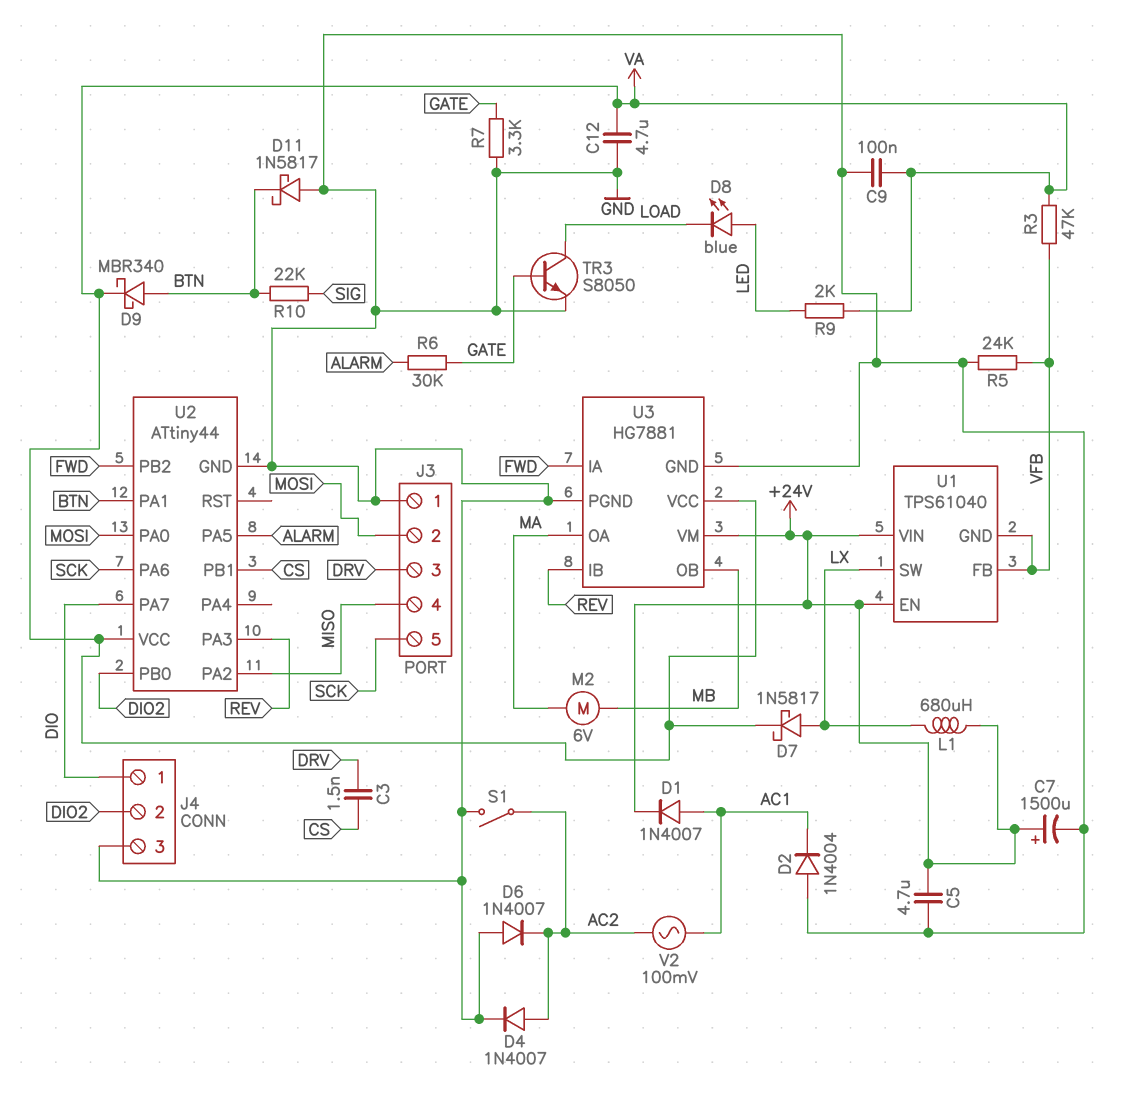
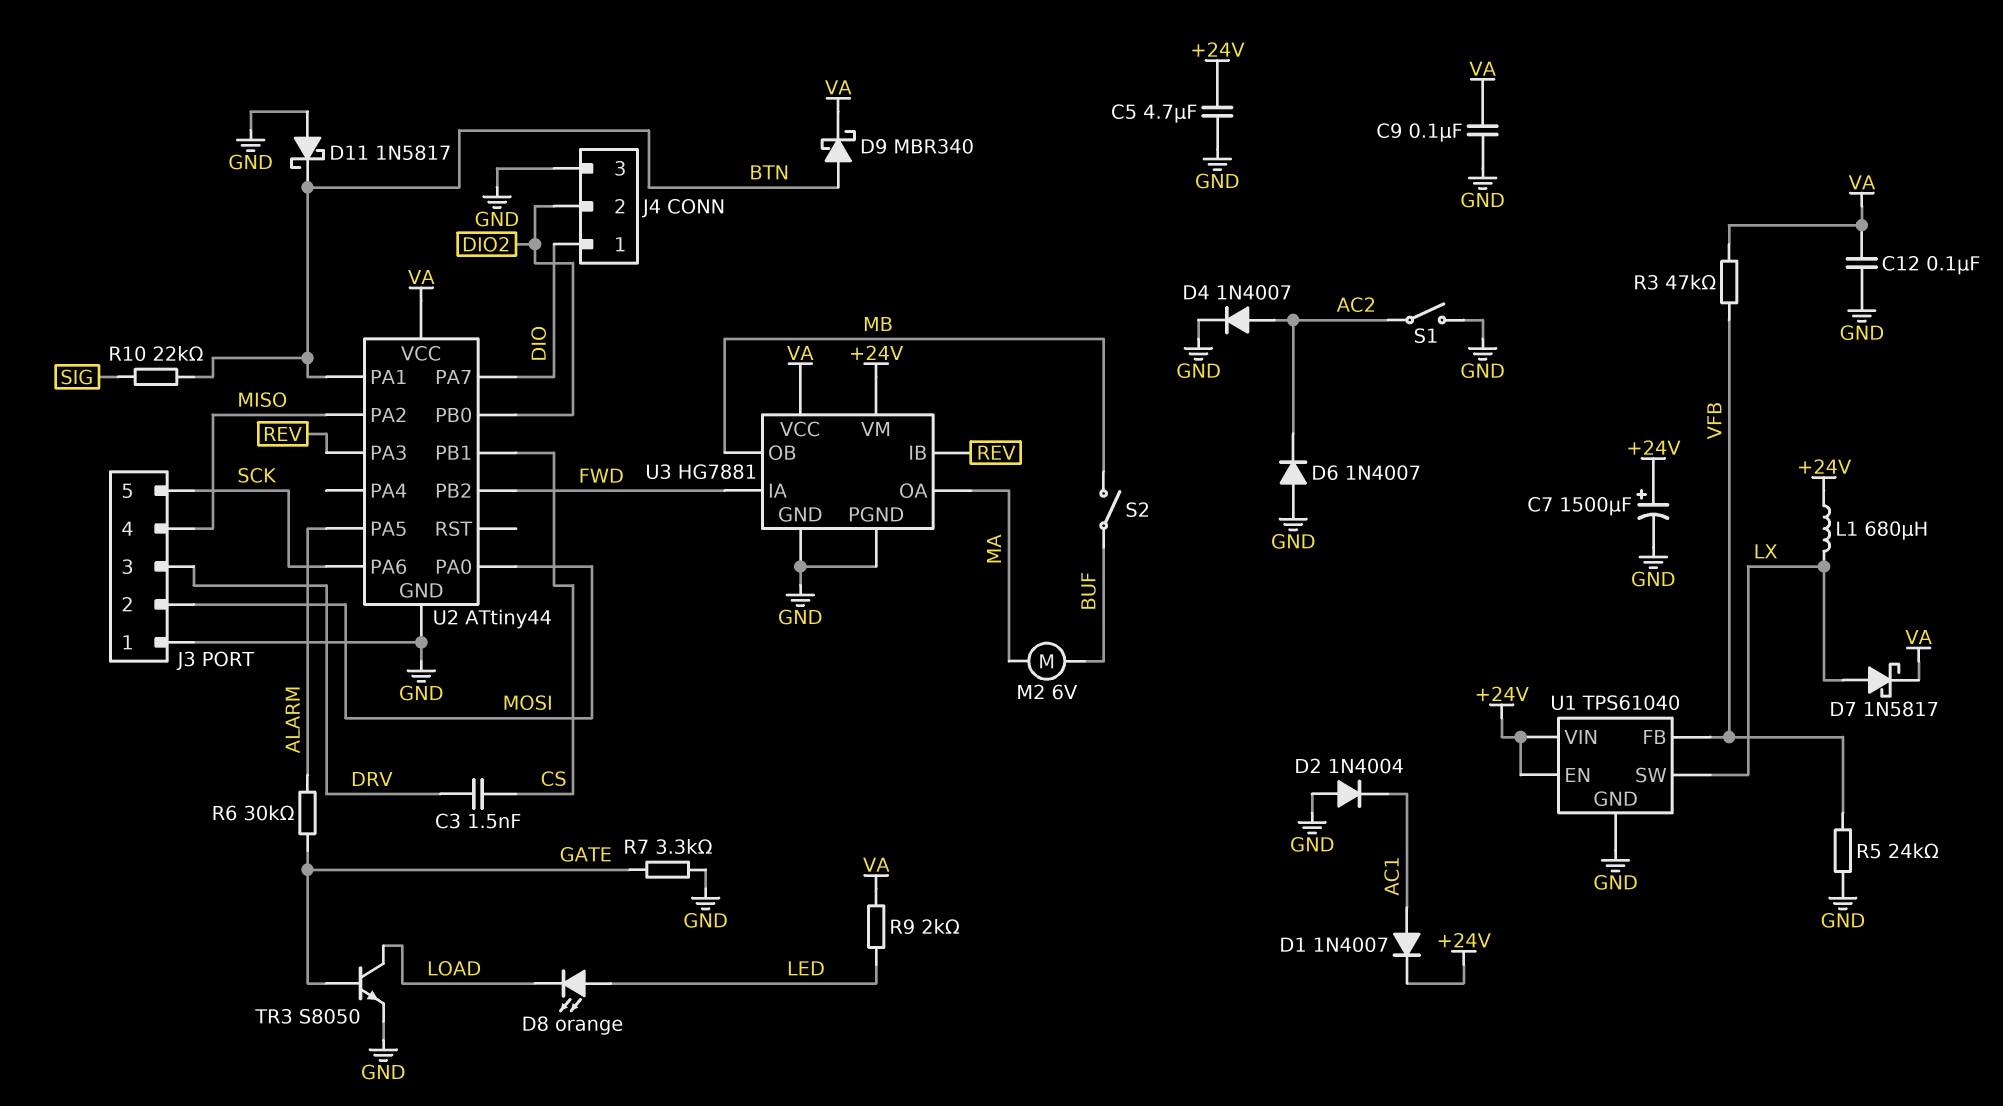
C12: 4.7uF (GND, VA) -> 100nF (GND, VA)
D8: LED blue (A LED, K LOAD) -> LED orange (A LED, K LOAD)
M2: motor 6V (MA, MB) -> motor 6V (BUF, MA)
S2: none -> switch (BUF, MB)
U1 pin GND: VFB -> GND
V2: AC 100mV (AC1, AC2) -> none

